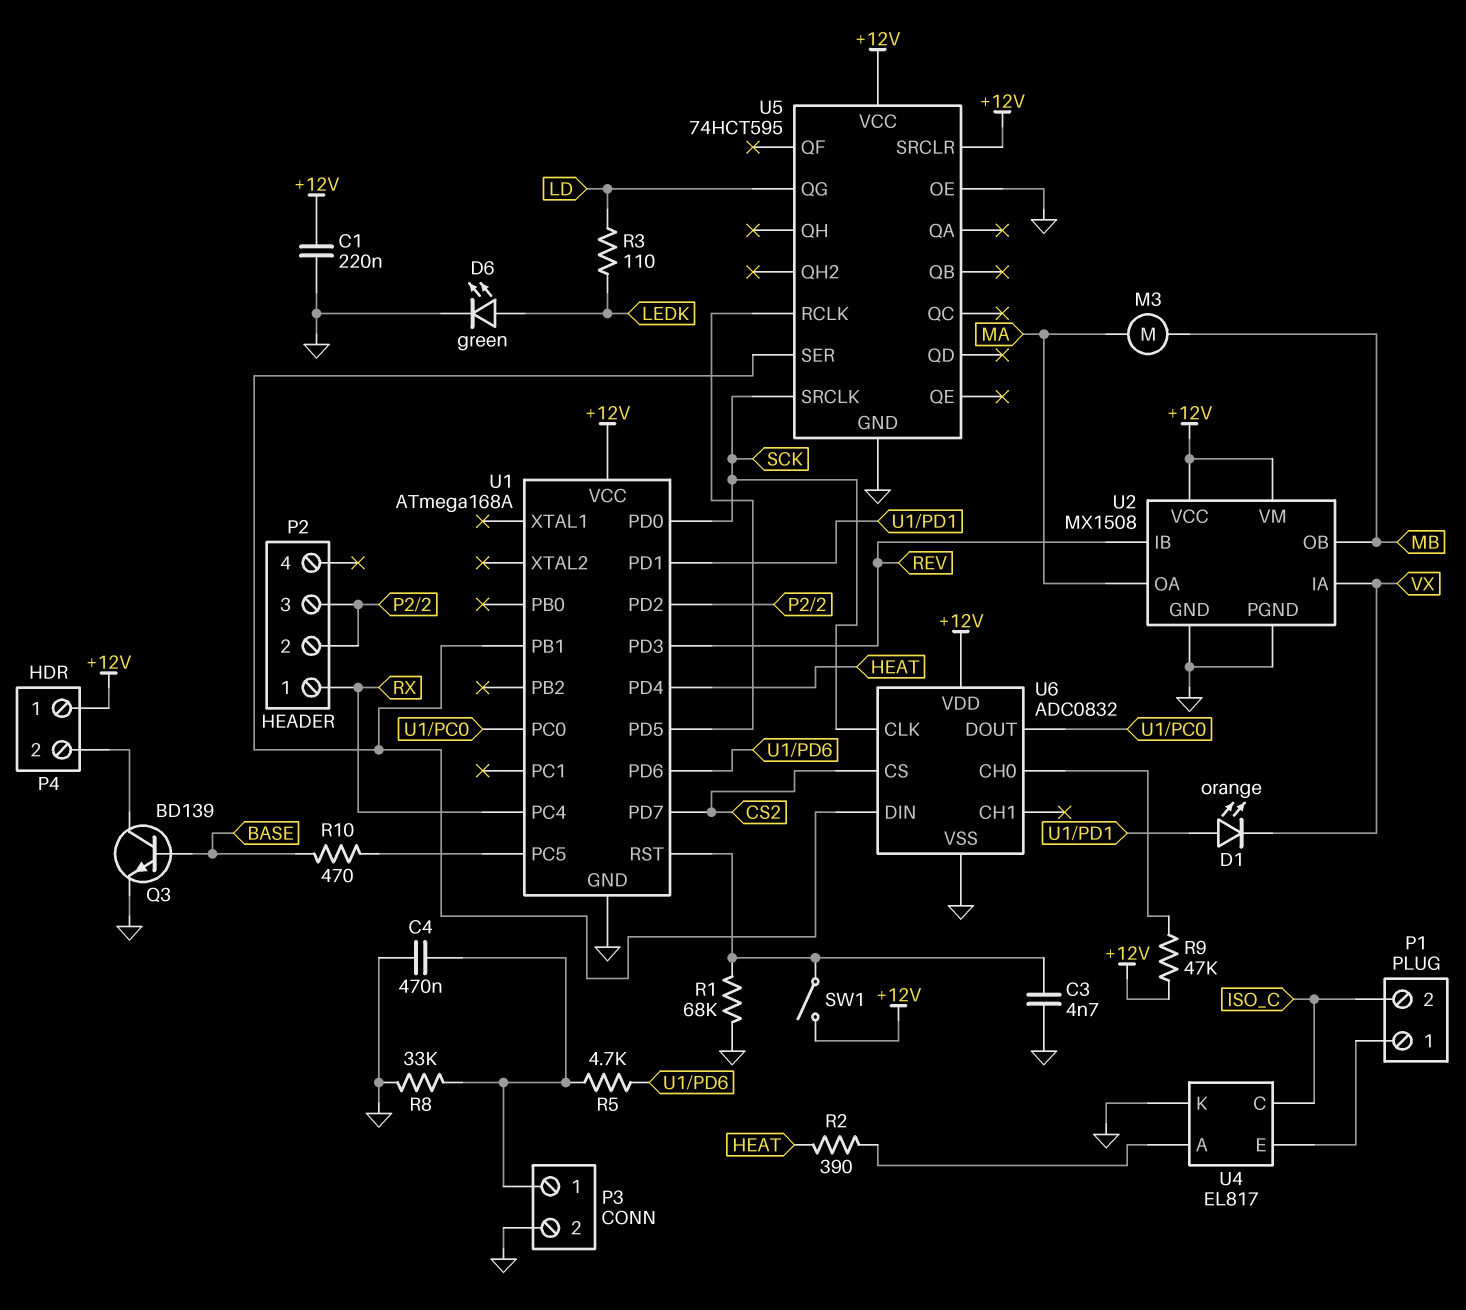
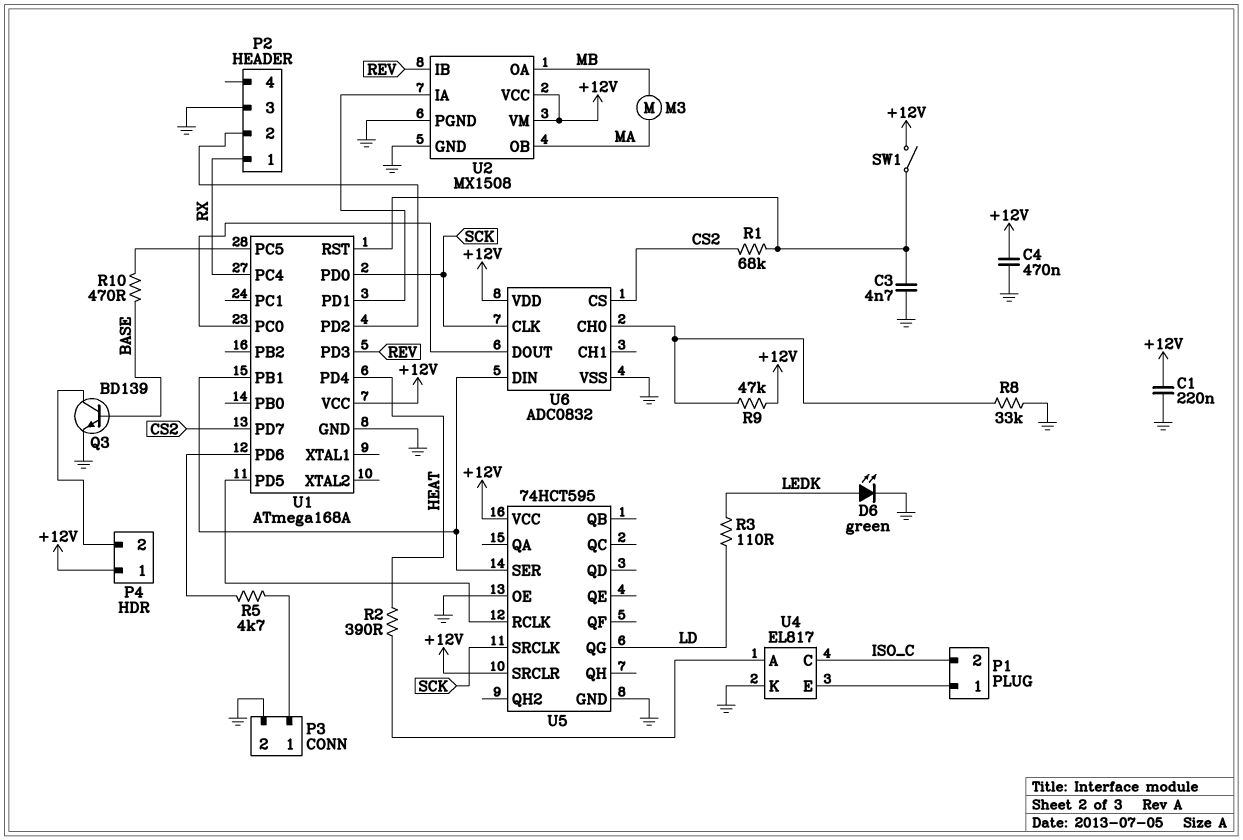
C4: 470nF (GND, P3/1) -> 470nF (+12V, GND)
D1: LED orange (A U1/PD1, K VX) -> none
P2 pin 3: P2/2 -> GND
R1: 68k (GND, U1/RST) -> 68k (CS2, U1/RST)
R8: 33k (GND, P3/1) -> 33k (GND, U6/CH0)
U2 pin IA: VX -> U1/PD1
U2 pin OA: MA -> MB
U2 pin OB: MB -> MA

